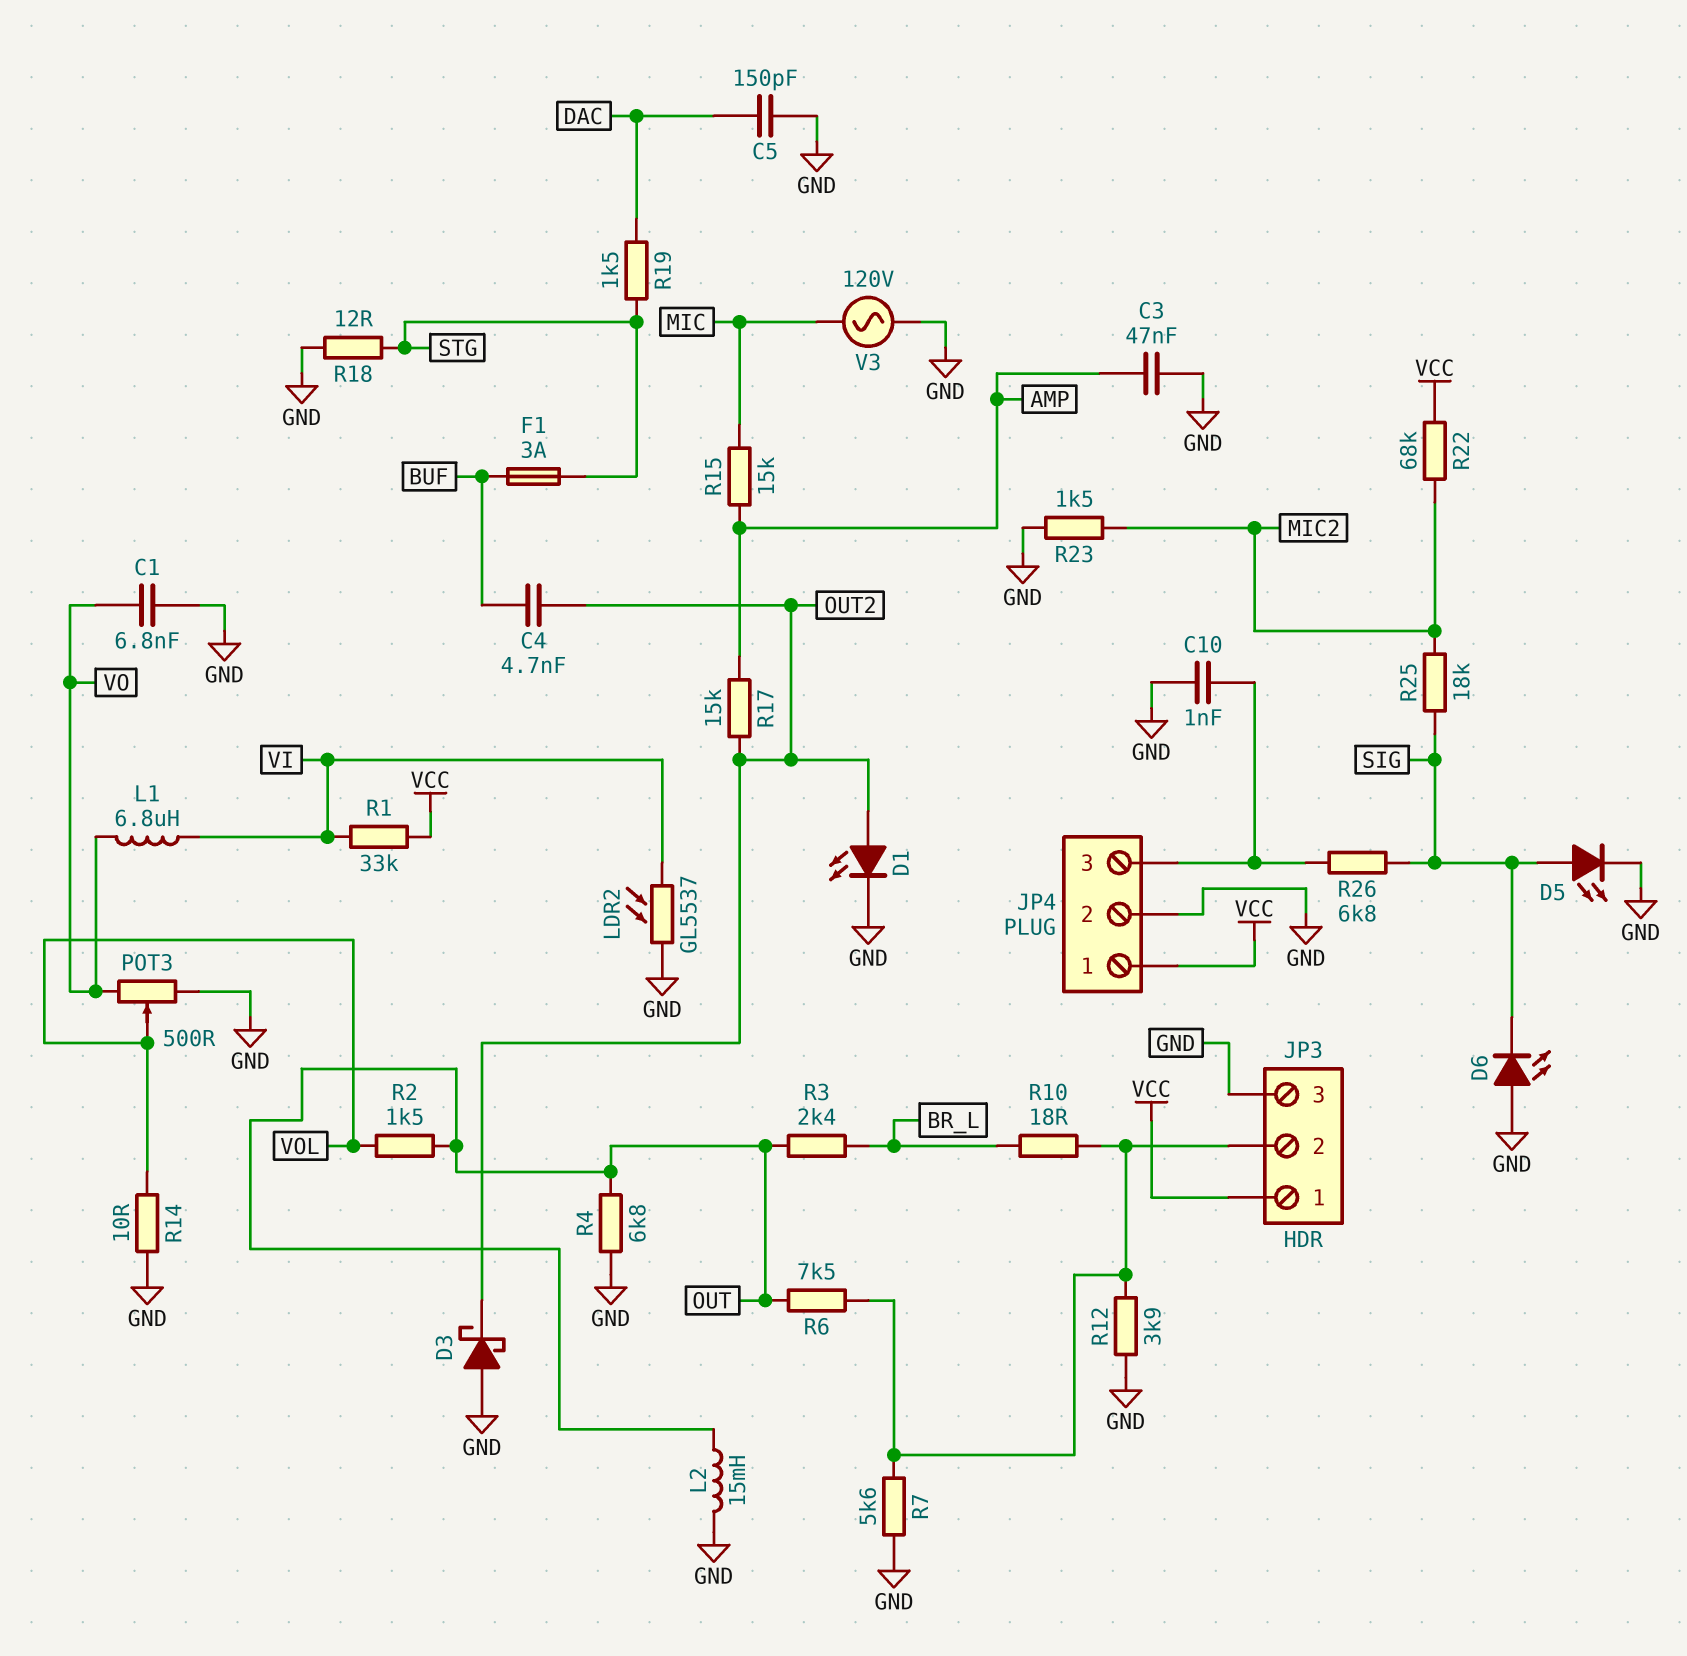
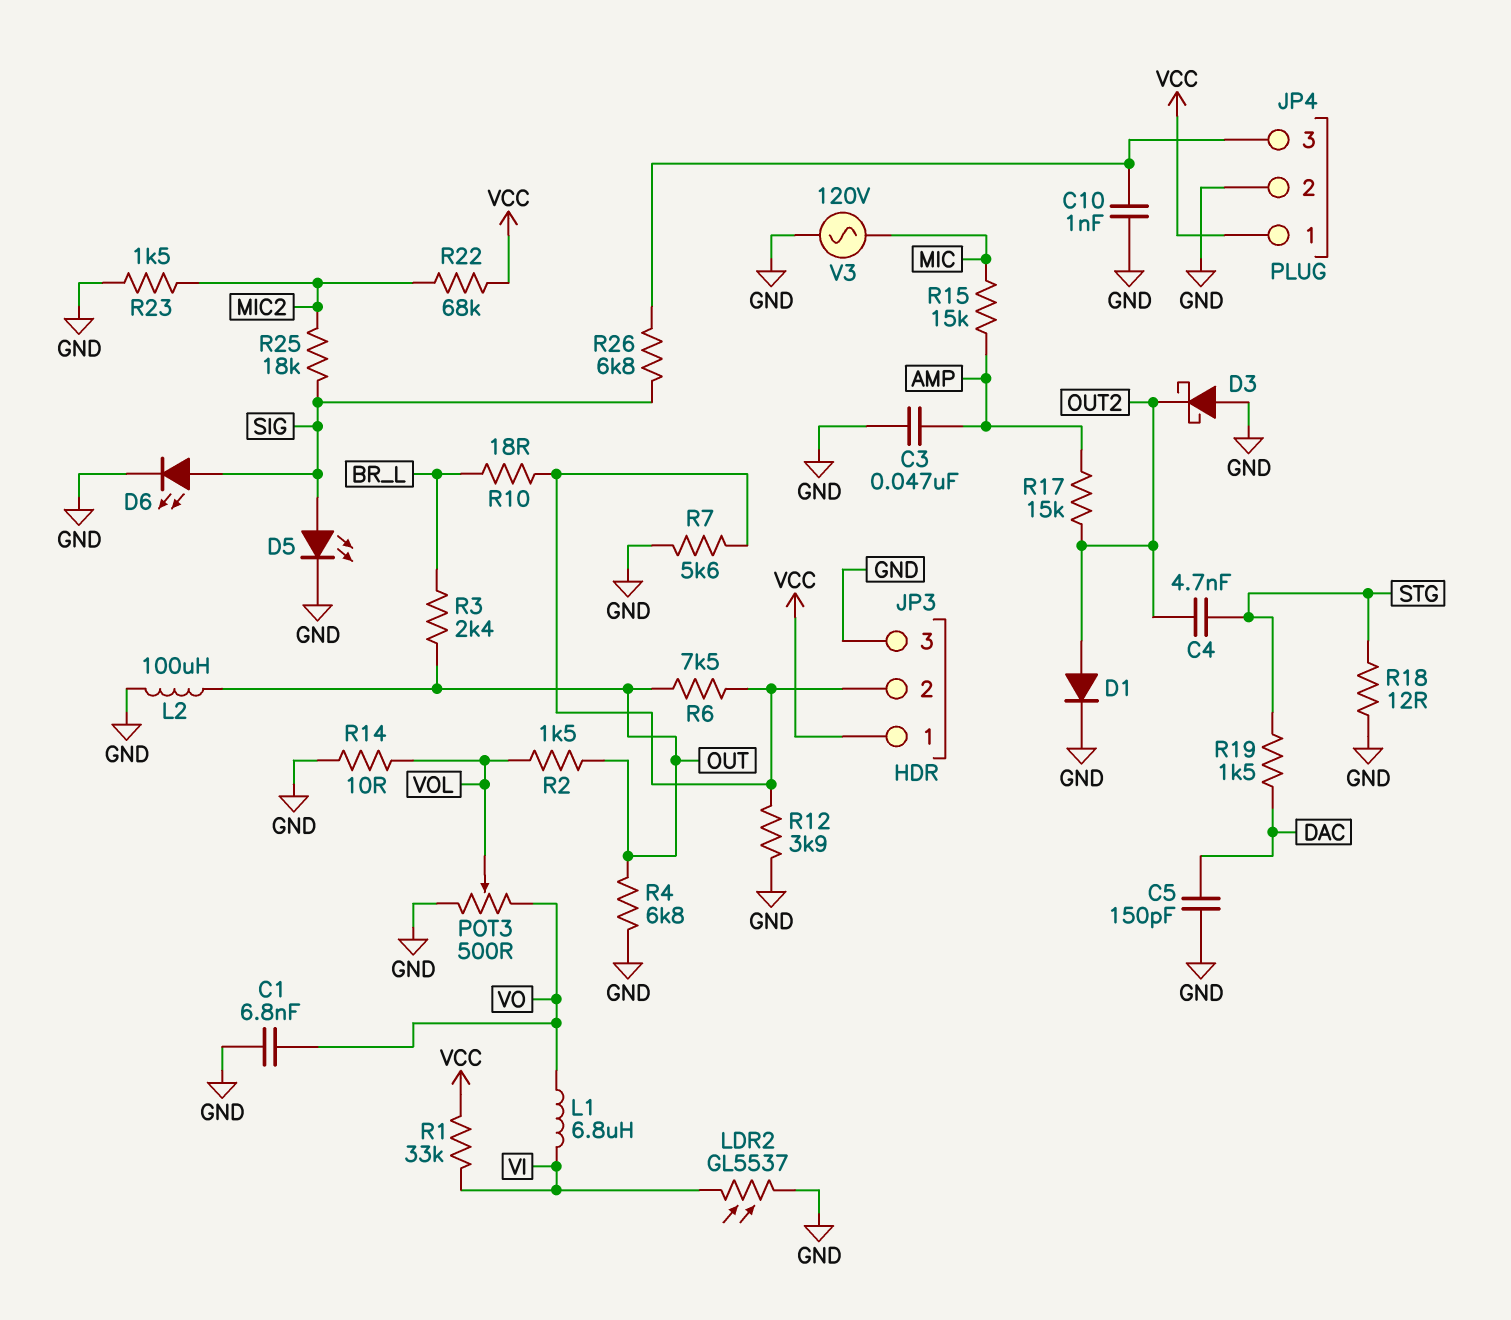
C4: 4.7nF (BUF, OUT2) -> 4.7nF (OUT2, STG)
D1: LED (A OUT2, K GND) -> diode (A OUT2, K GND)
D6: LED (A GND, K SIG) -> LED (A SIG, K GND)
F1: 3A (BUF, STG) -> none
L2: 15mH (GND, OUT) -> 100uH (GND, OUT)

